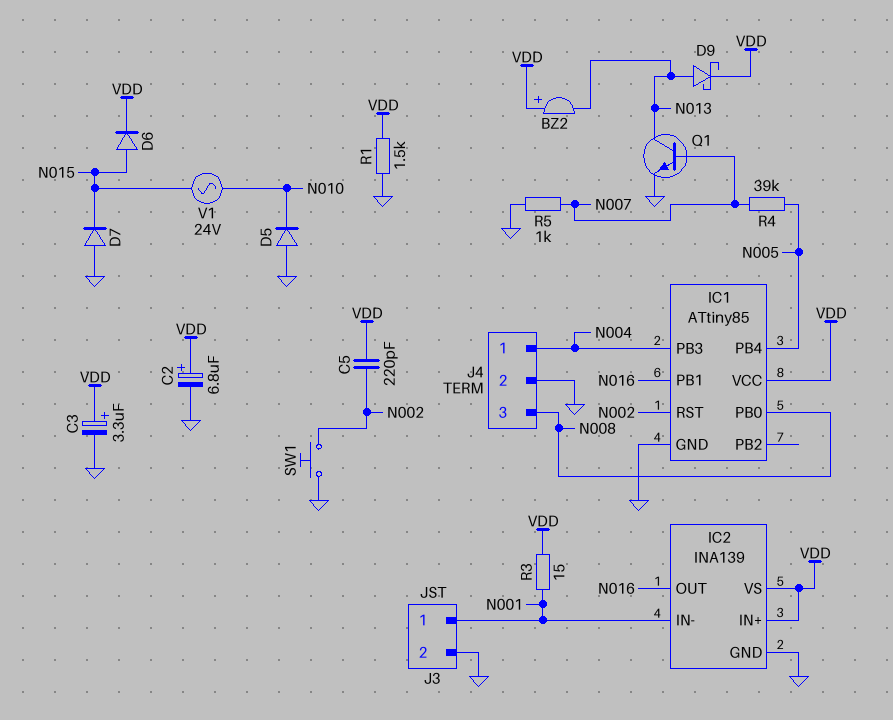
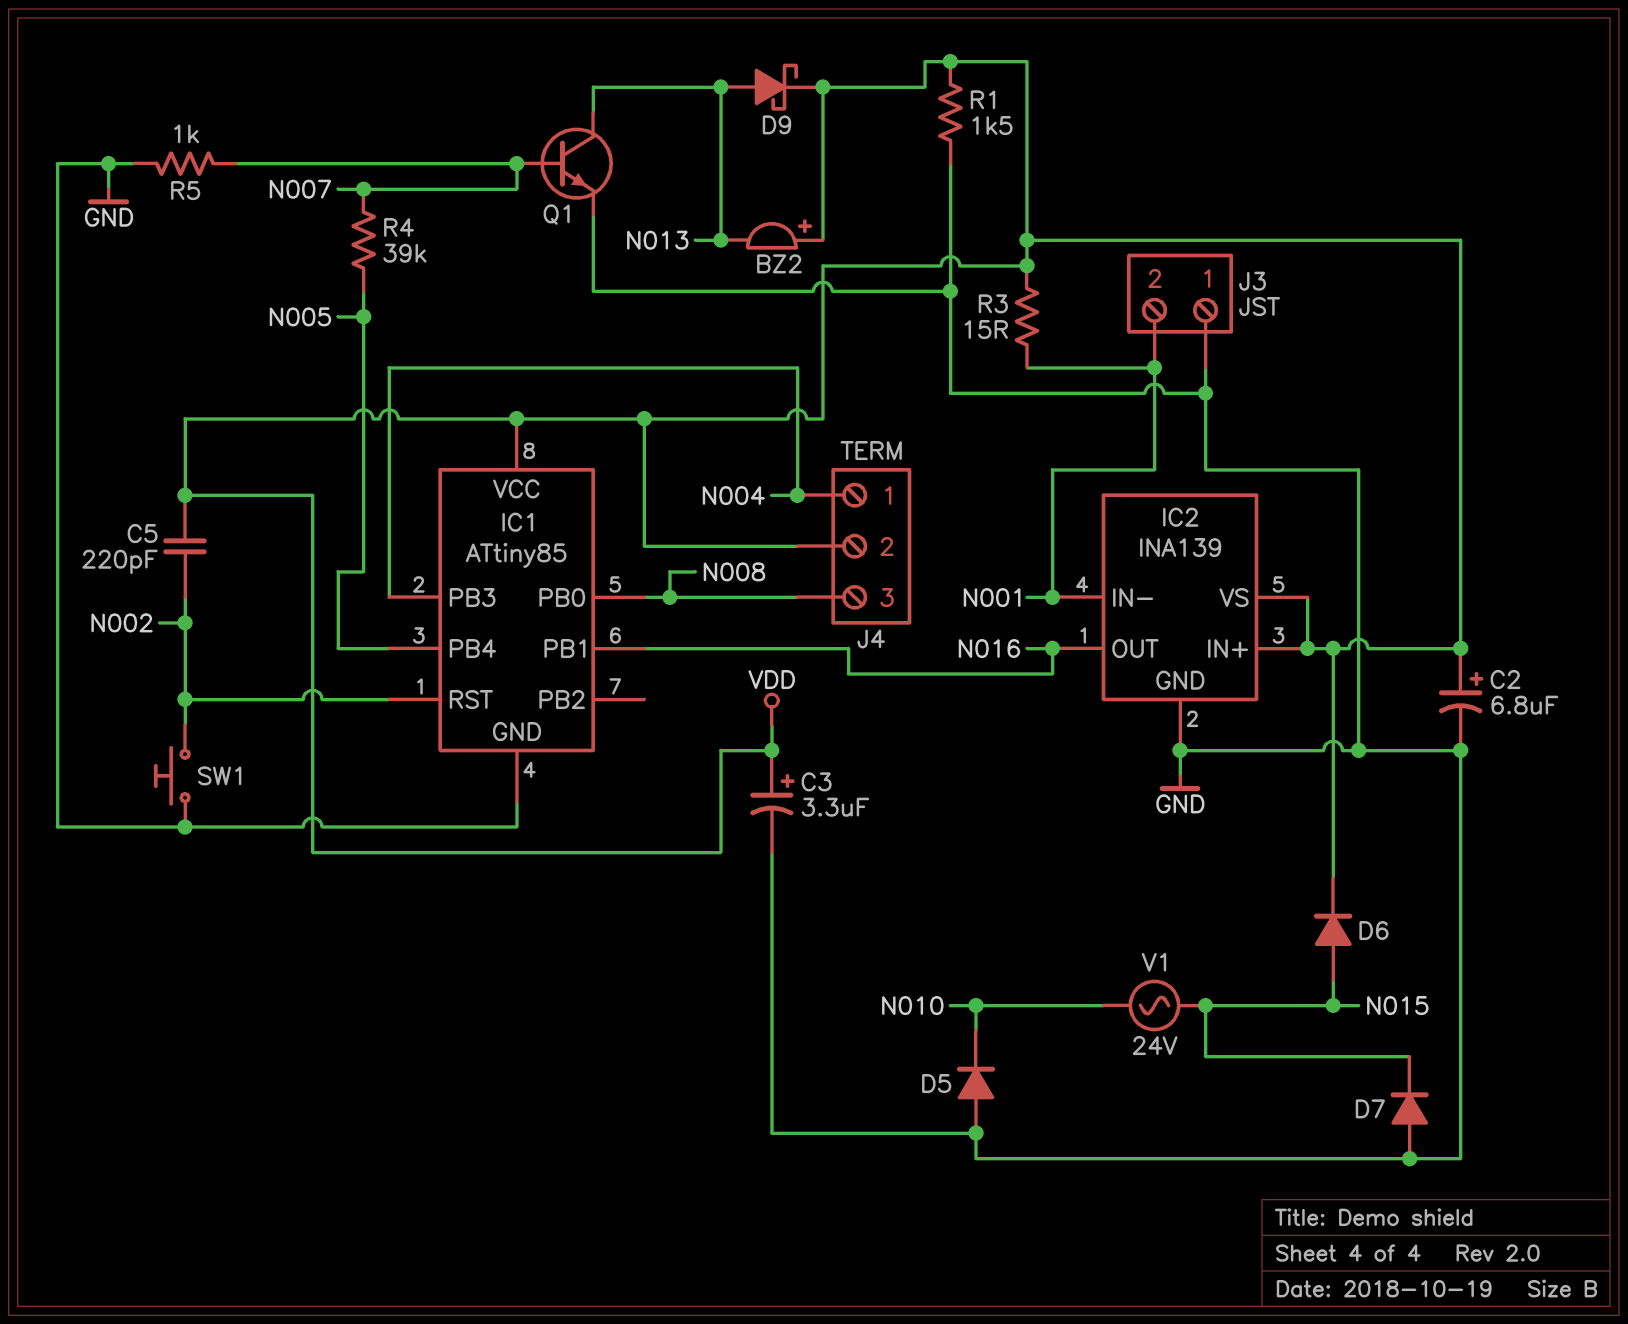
J3 pin 1: N001 -> GND
J3 pin 2: GND -> N001
J4 pin 2: GND -> VDD

